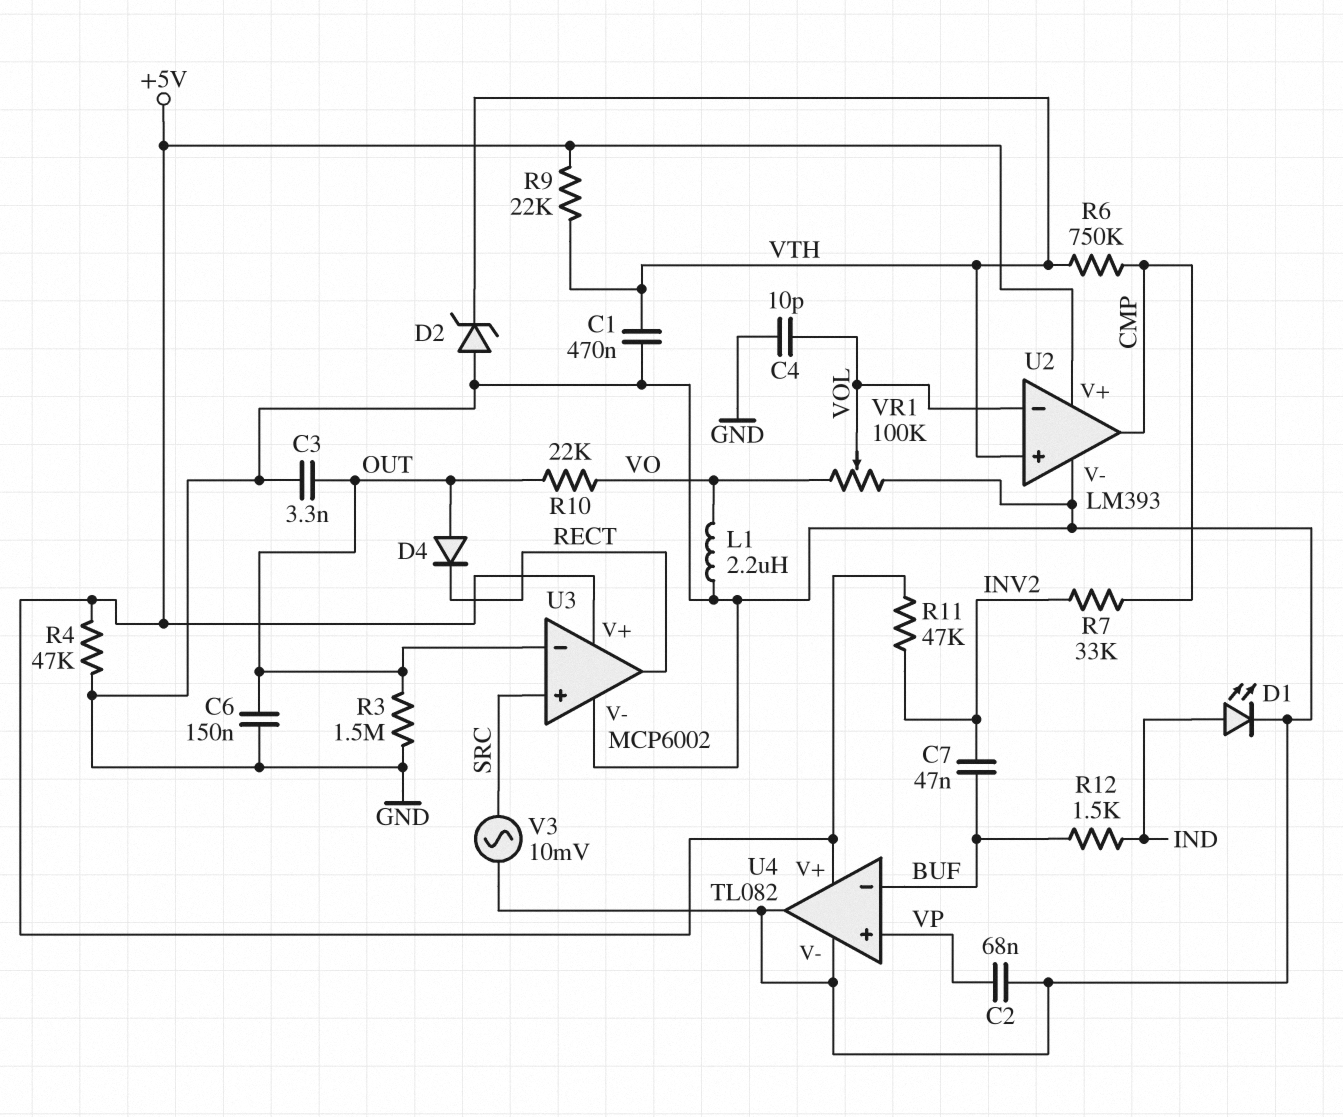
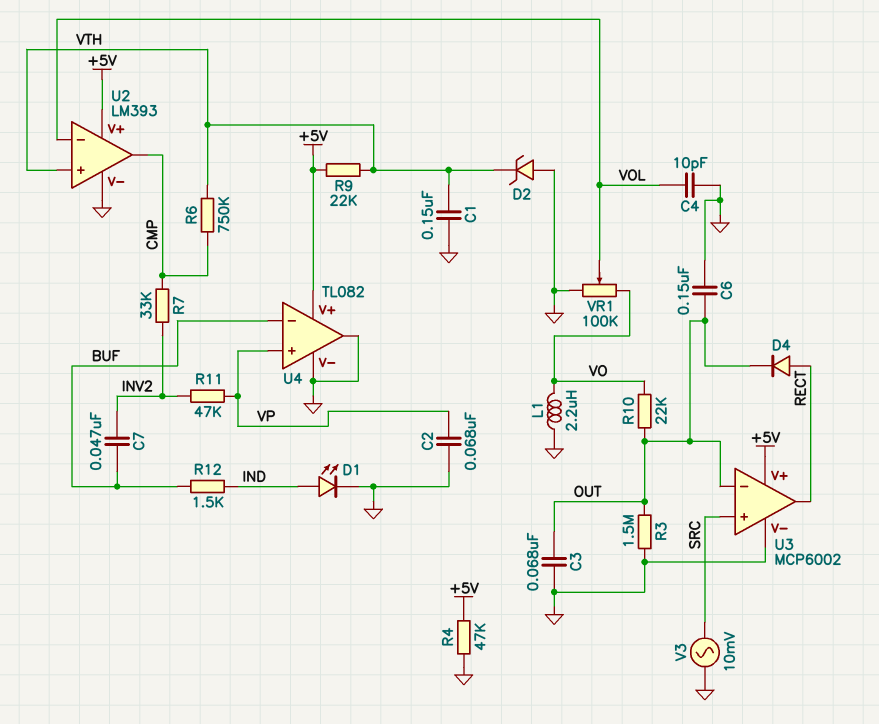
C1: 470nF (GND, VTH) -> 150nF (GND, VTH)
C3: 3.3nF (GND, OUT) -> 68nF (GND, OUT)
D4: diode (A OUT, K RECT) -> diode (A RECT, K OUT)
R11: 47k (+5V, INV2) -> 47k (INV2, VP)

